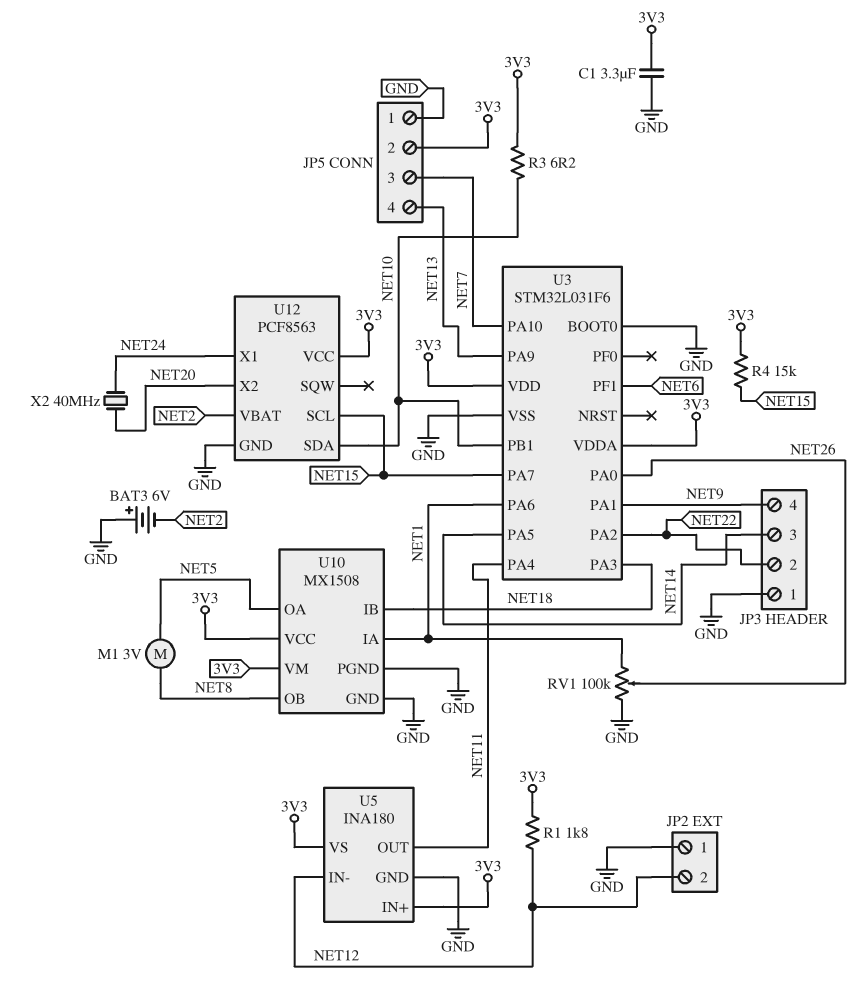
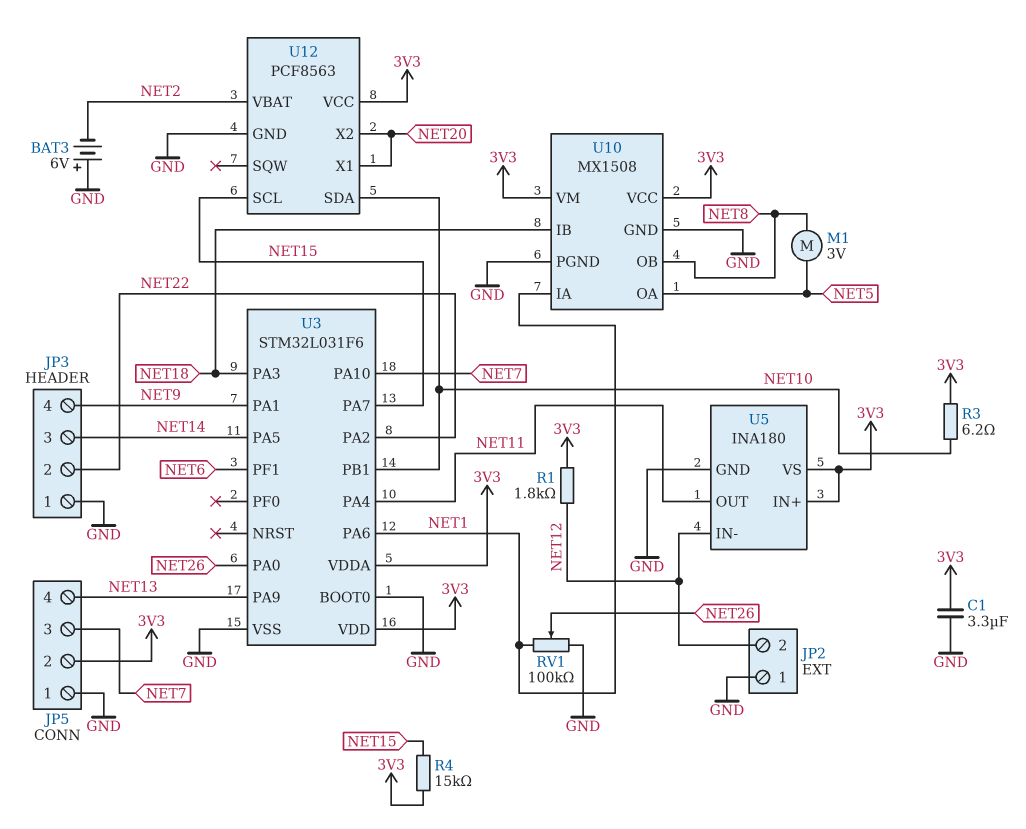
U12 pin X1: NET24 -> NET20
X2: 40MHz (NET20, NET24) -> none

